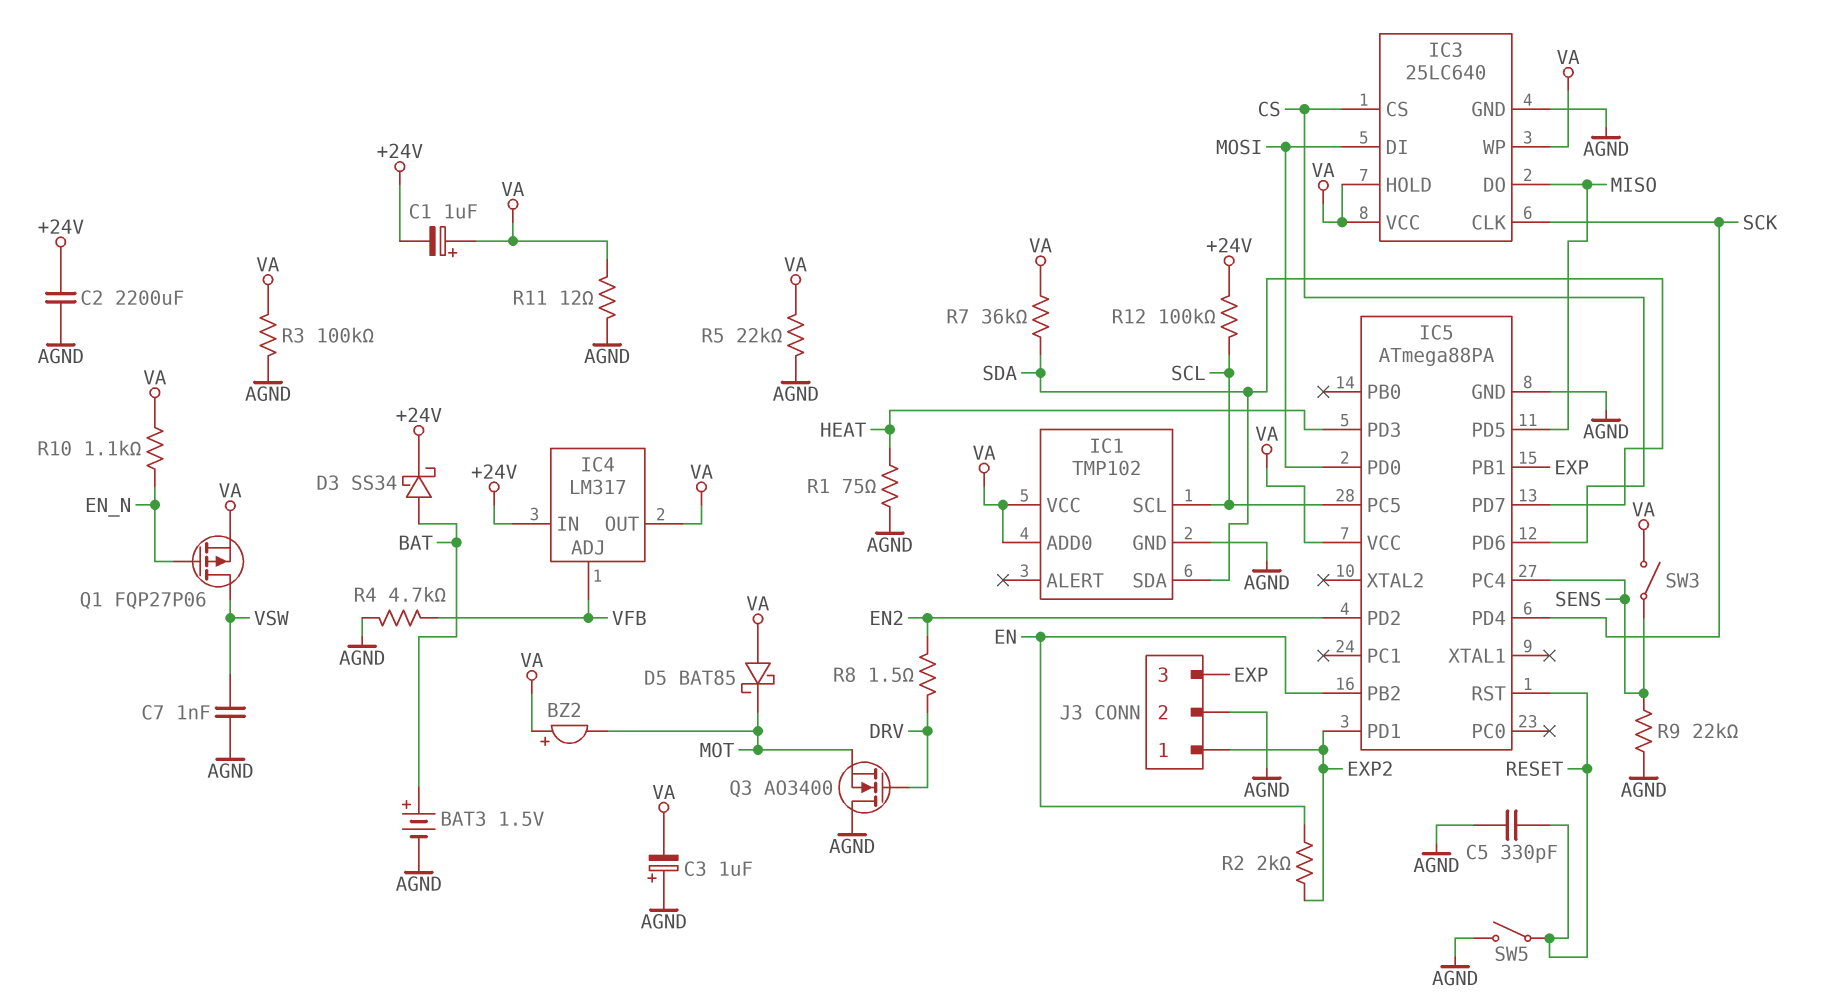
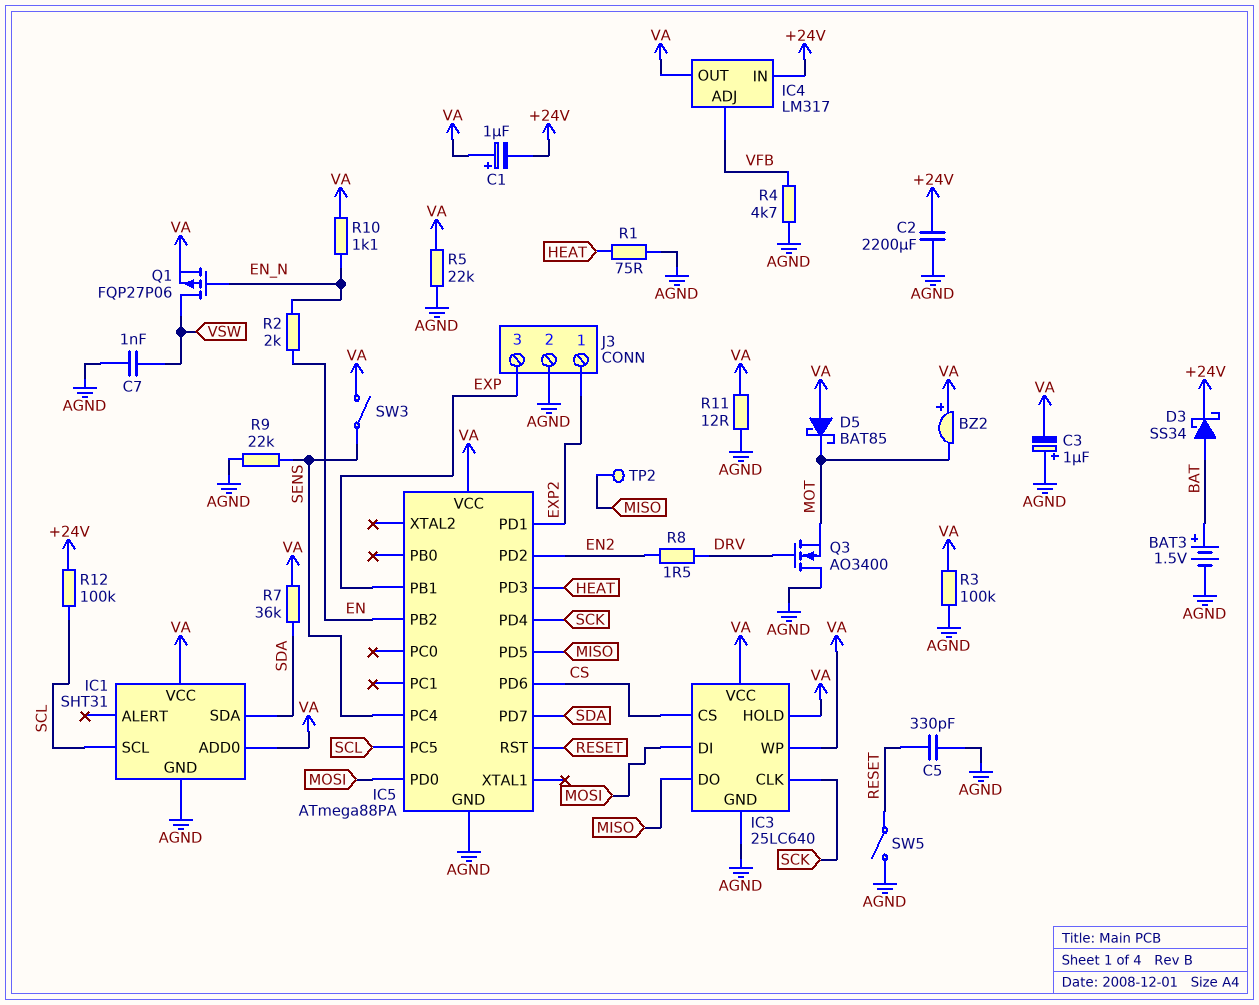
IC1: TMP102 -> SHT31
R2: 2k (EN, EXP2) -> 2k (EN, EN_N)
TP2: none -> test point (MISO)

